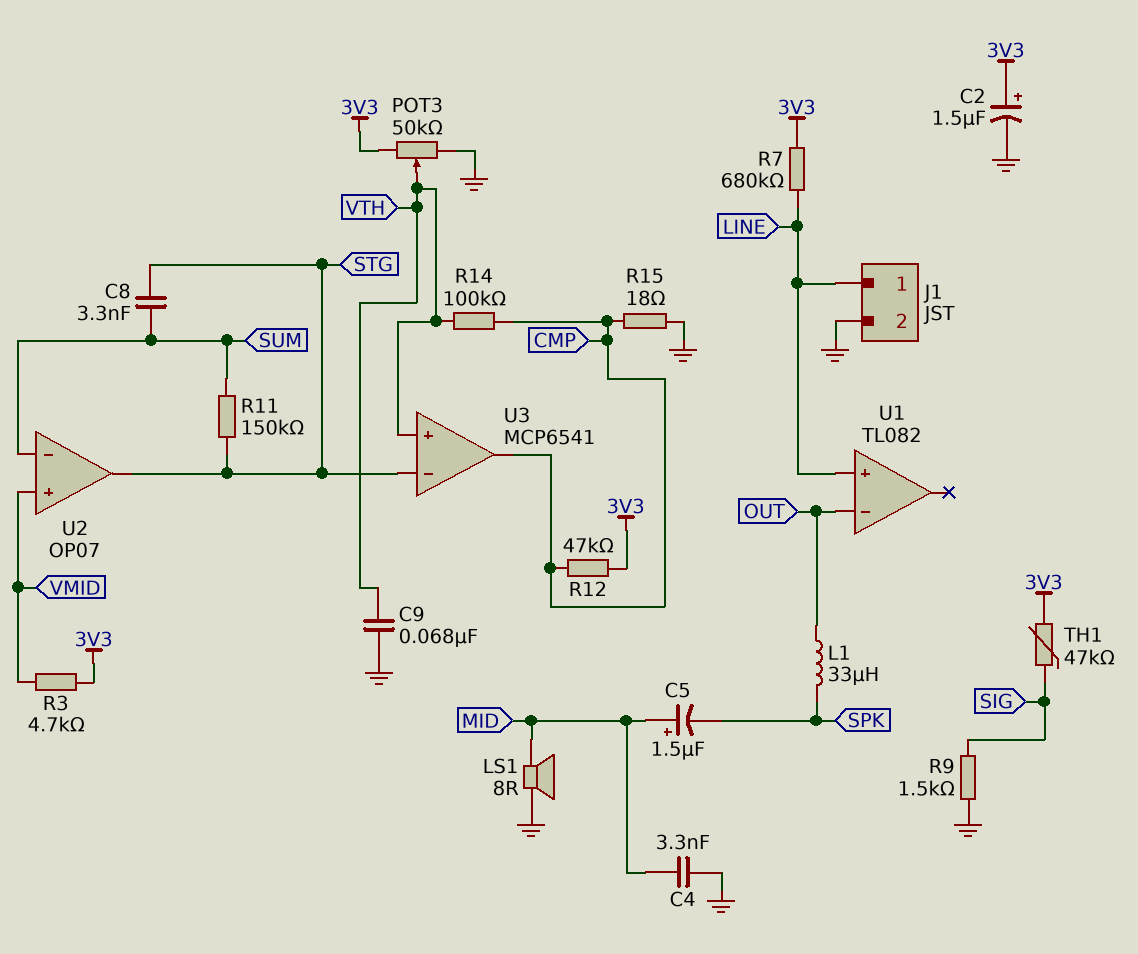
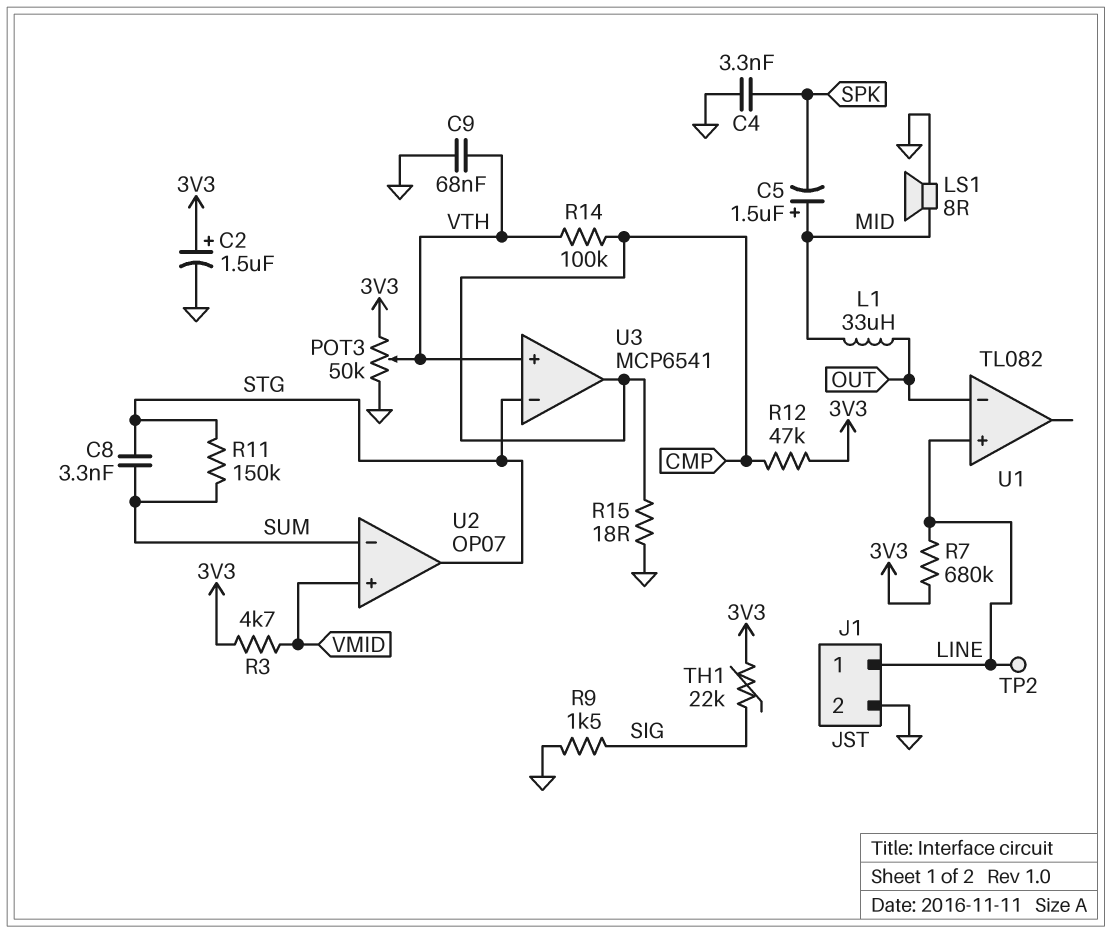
C4: 3.3nF (GND, MID) -> 3.3nF (GND, SPK)
L1: 33uH (OUT, SPK) -> 33uH (MID, OUT)
TH1: 47k (3V3, SIG) -> 22k (3V3, SIG)
TP2: none -> test point (LINE)

